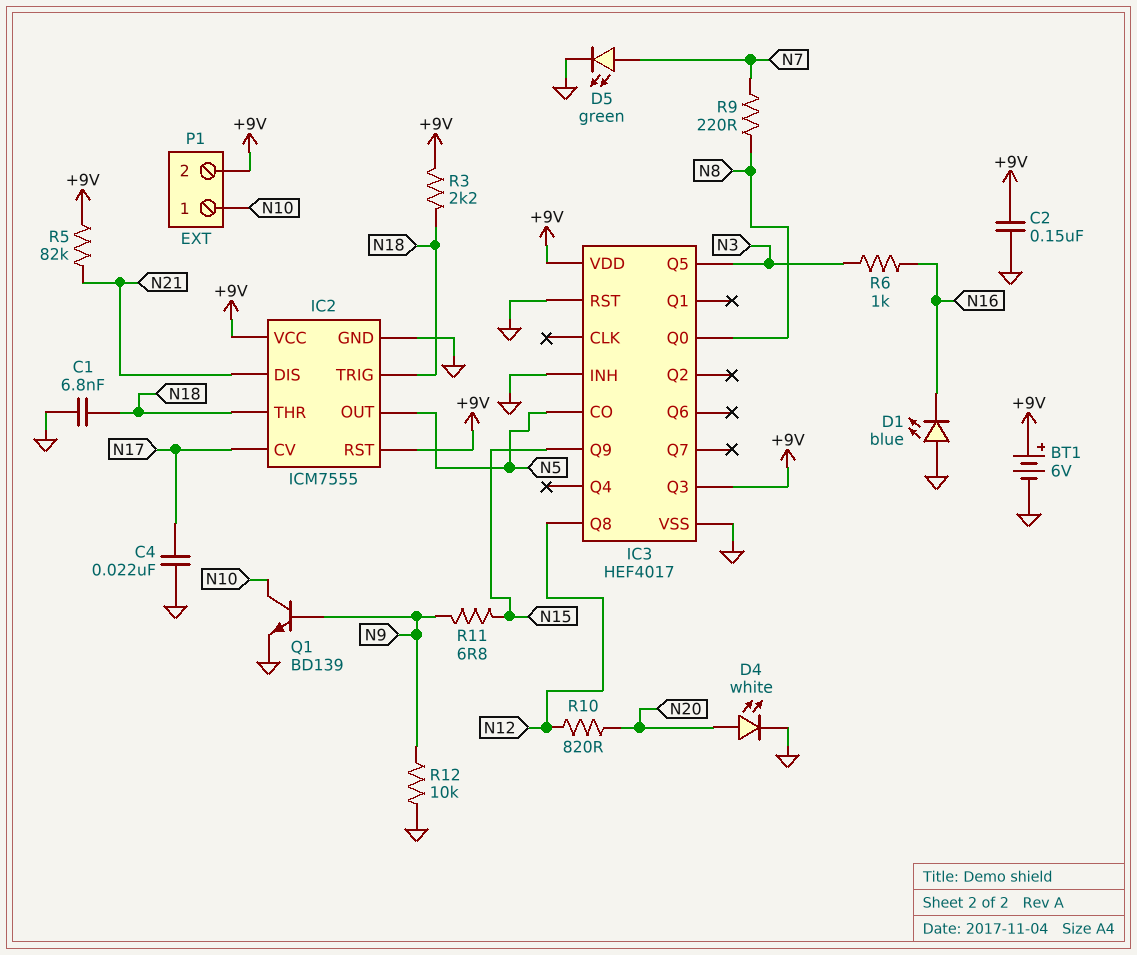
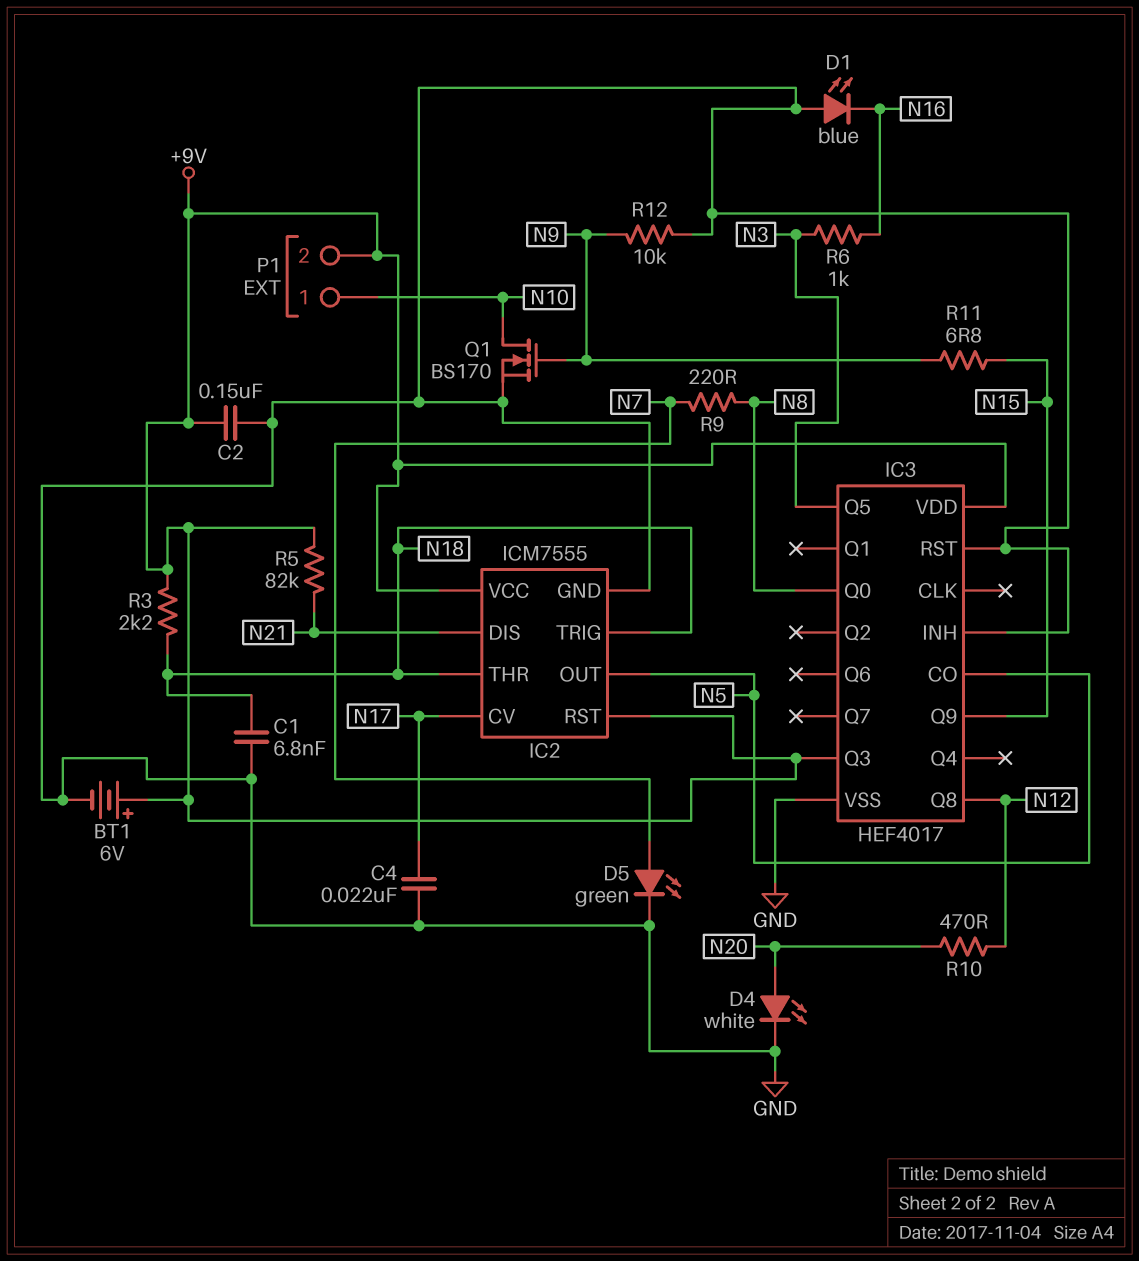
Q1: NPN BD139 (B N9, C N10, E GND) -> NMOS BS170 (G N9, D N10, S GND)
R10: 820 (N12, N20) -> 470 (N12, N20)

